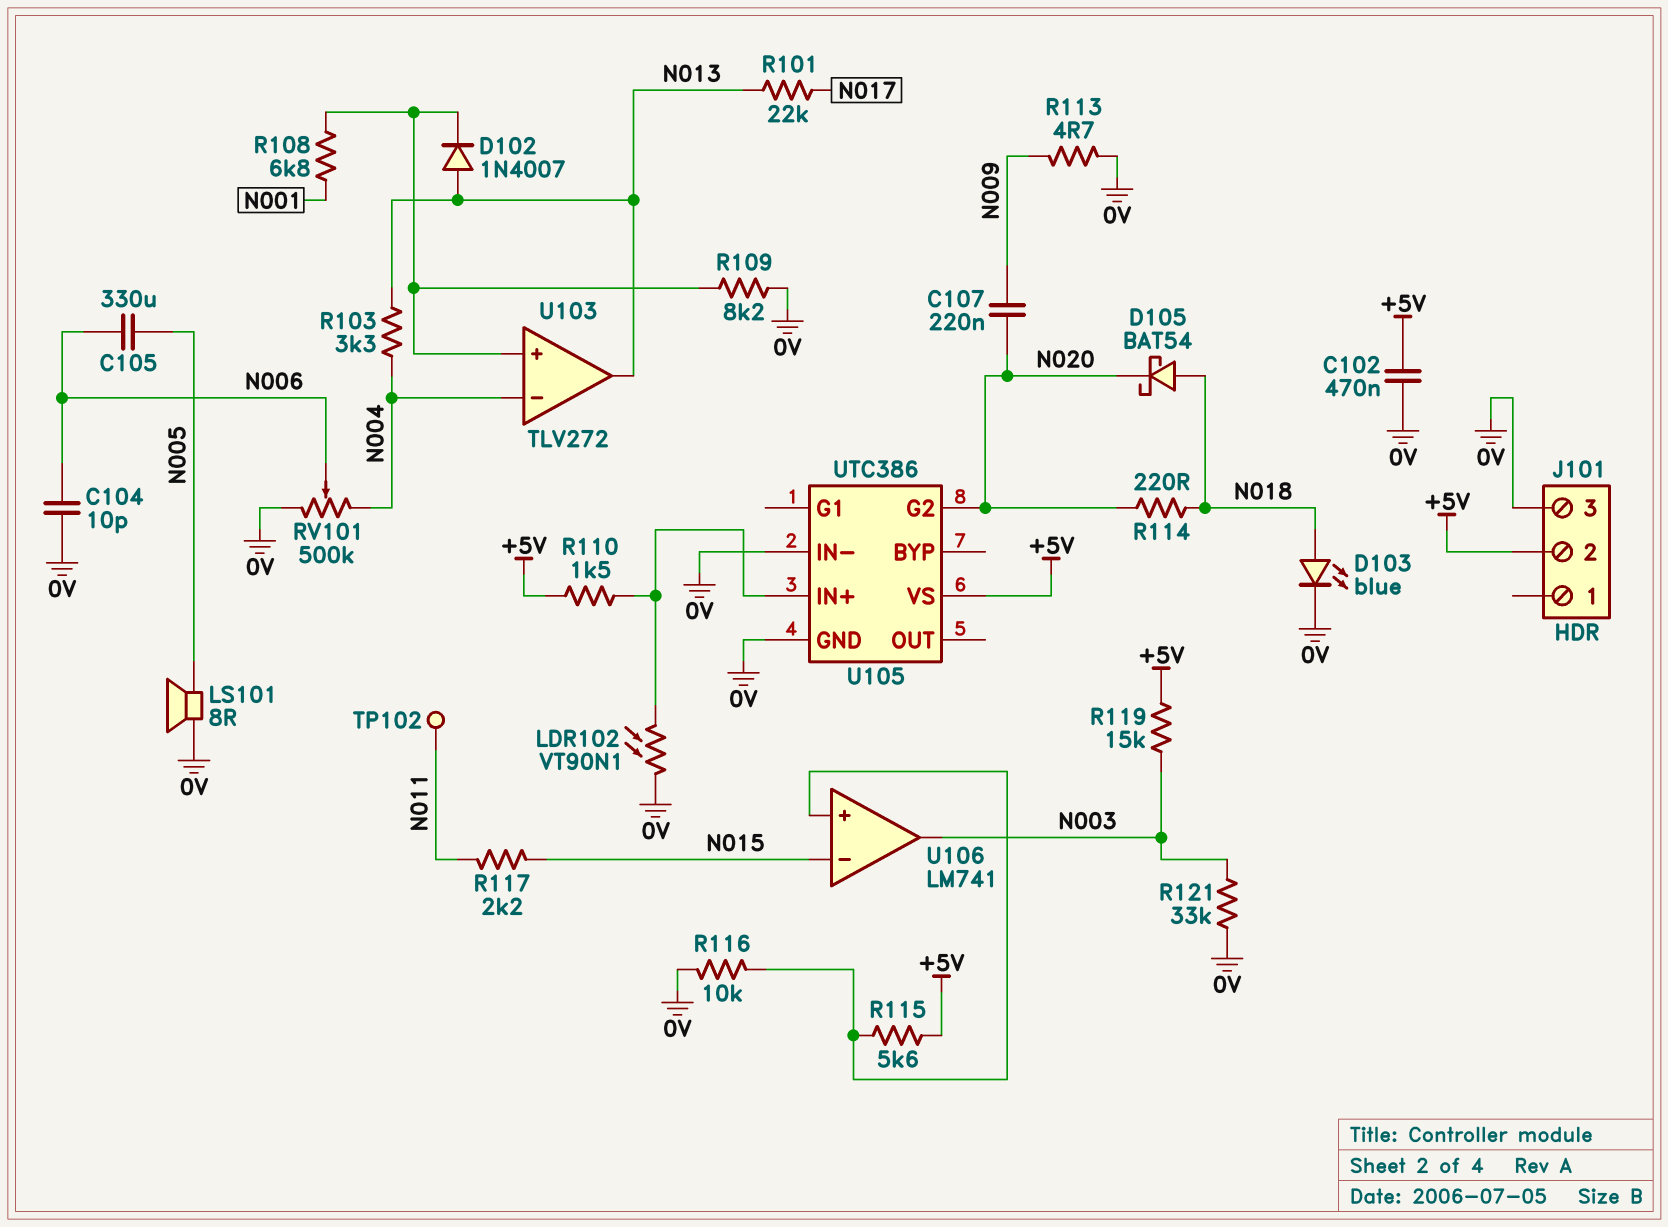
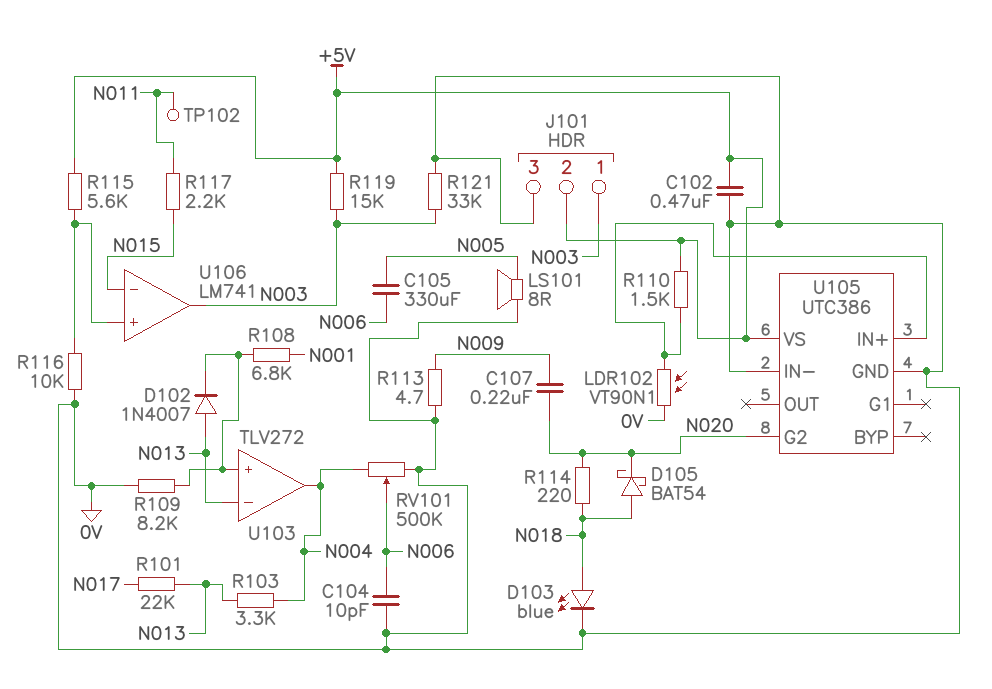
J101 pin 1: none -> N003
U103 pin in-: N004 -> N013
U103 pin out: N013 -> N004

